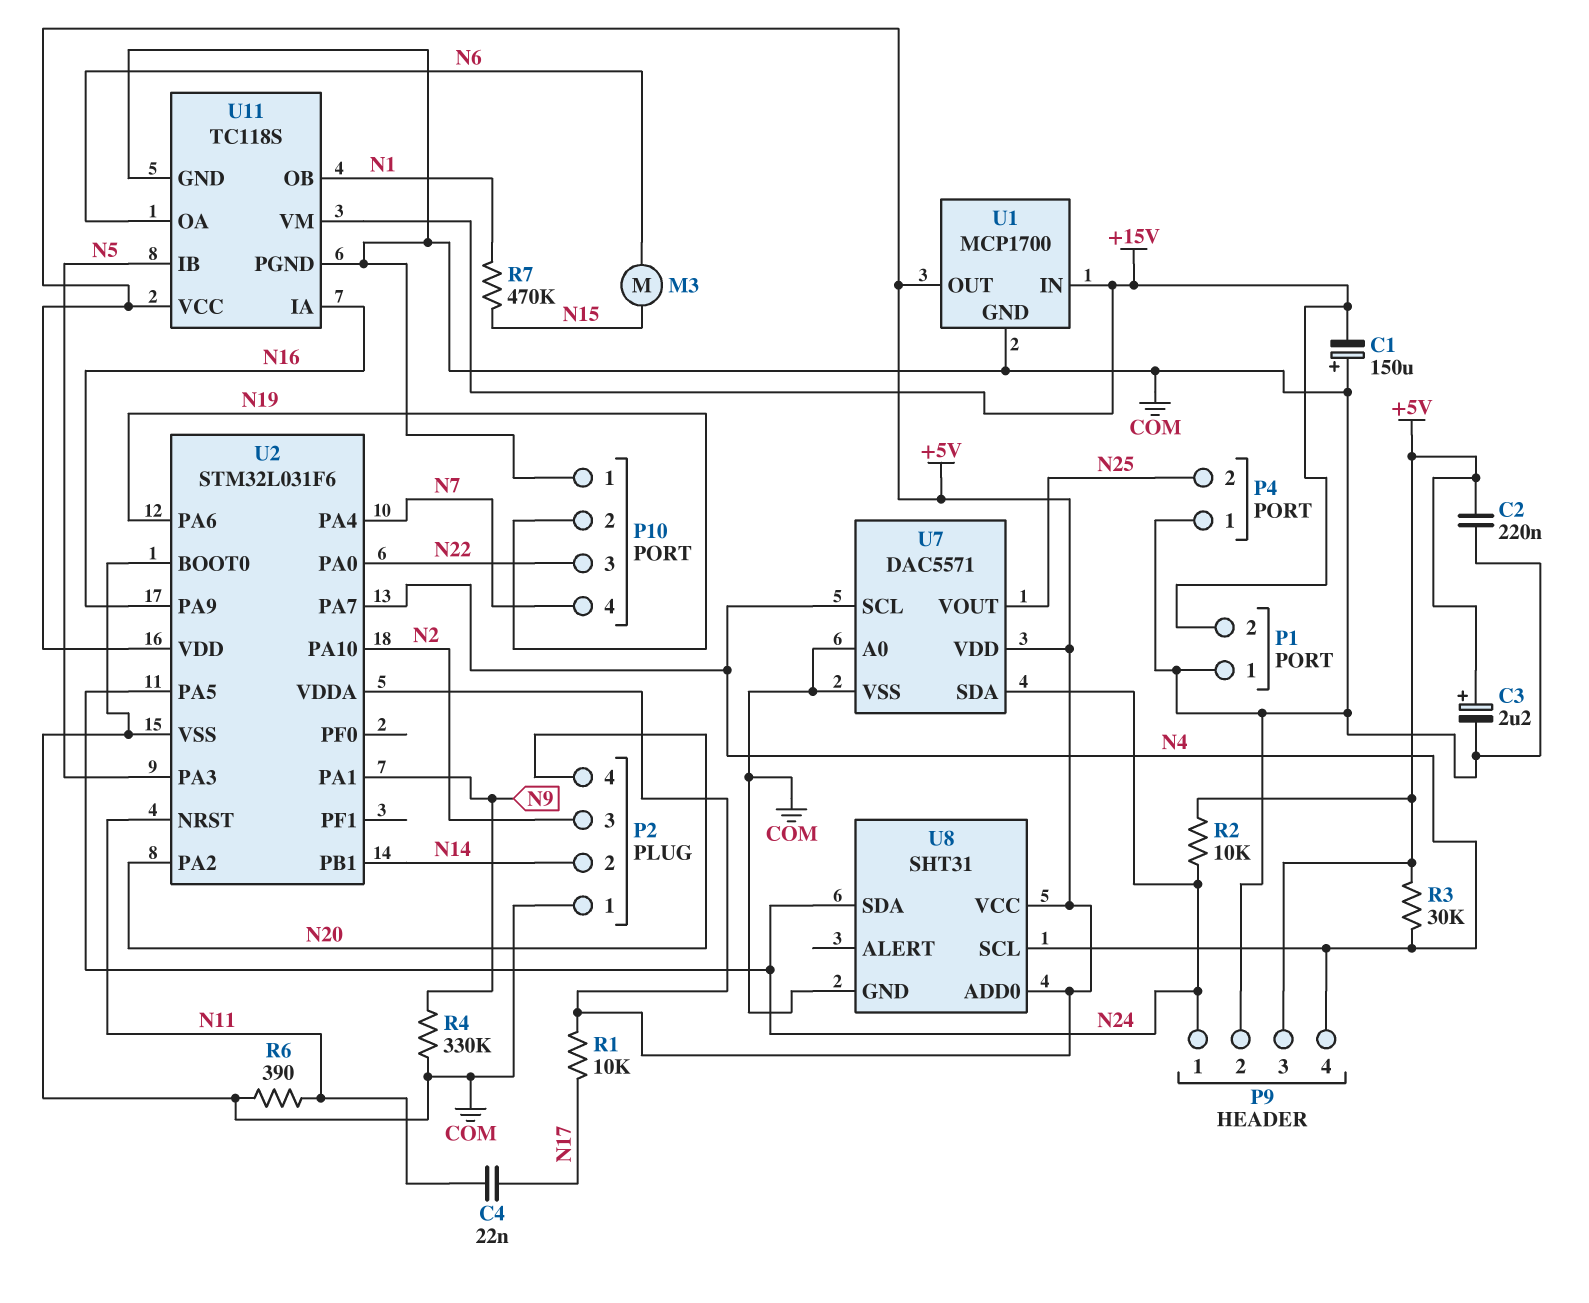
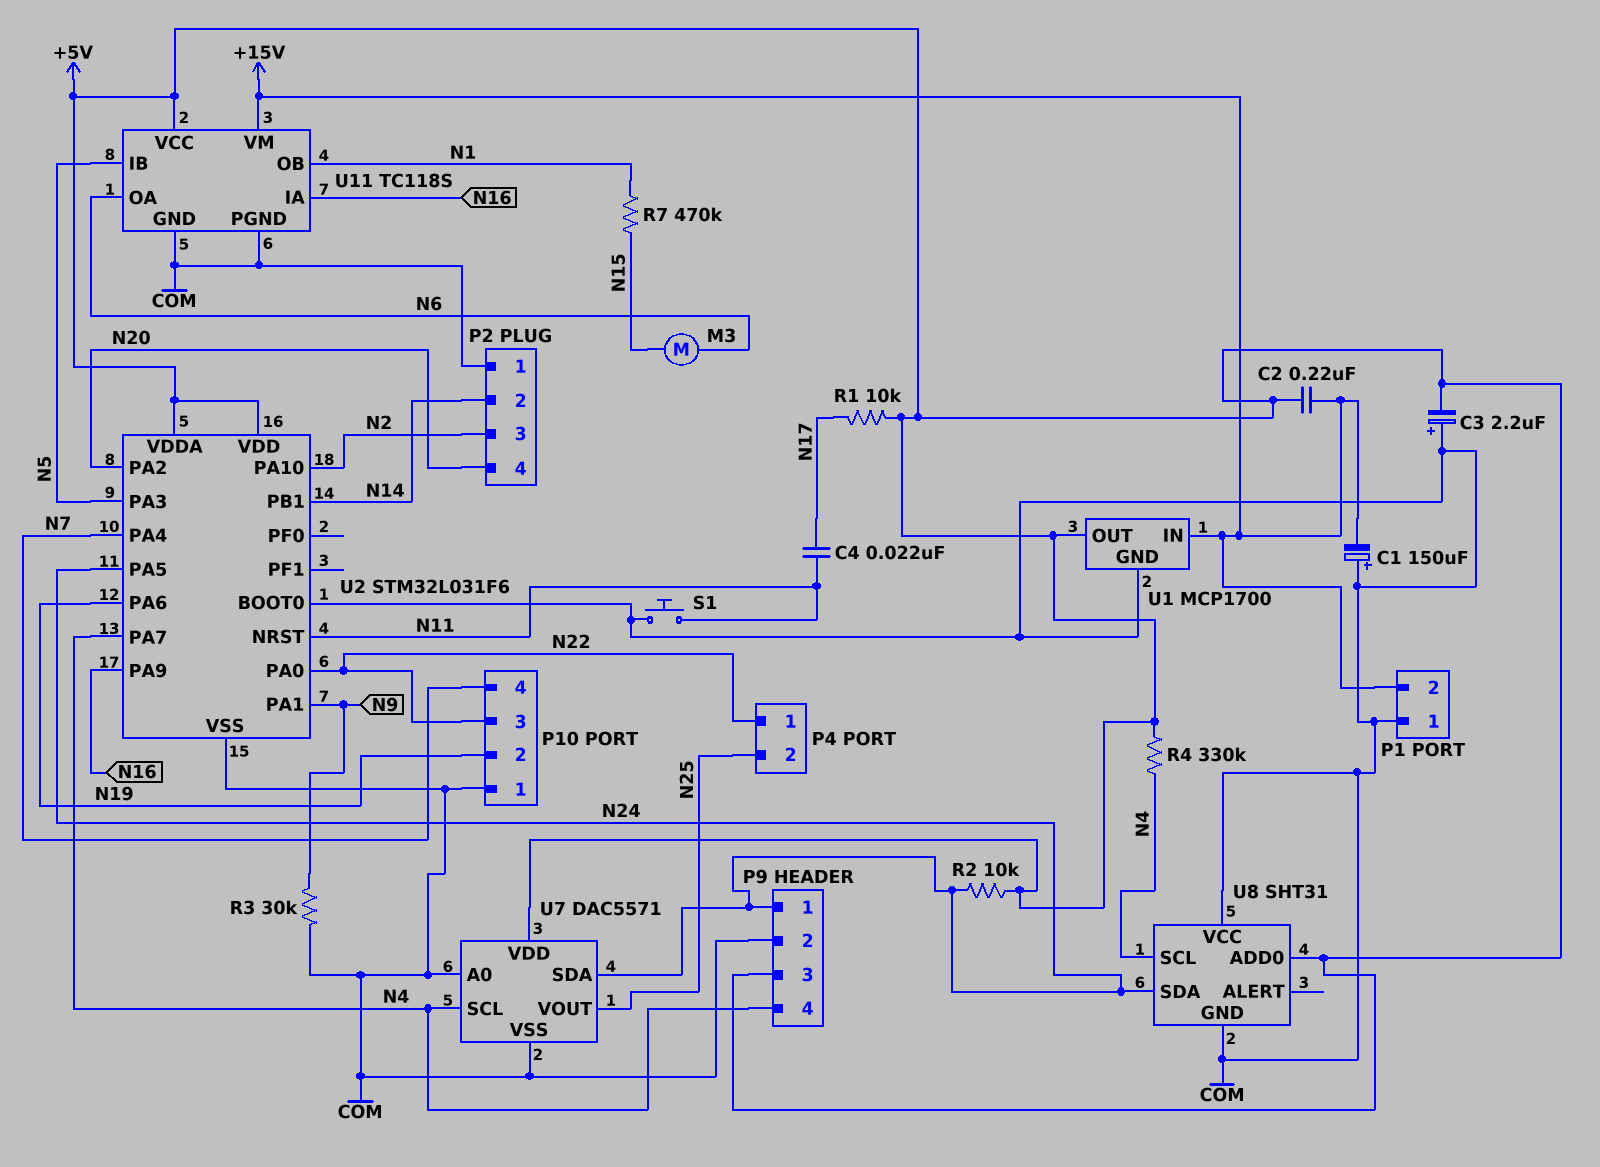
C2: 220nF (+5V, COM) -> 220nF (+5V, +15V)
C3: 2.2uF (plus +5V, minus COM) -> 2.2uF (plus COM, minus +5V)
P4 pin 1: COM -> N22
R3: 30k (+5V, N4) -> 30k (COM, N9)
R4: 330k (COM, N9) -> 330k (+5V, N4)
R6: 390 (COM, N11) -> none
S1: none -> button (COM, N11)
U8 pin VCC: +5V -> COM

